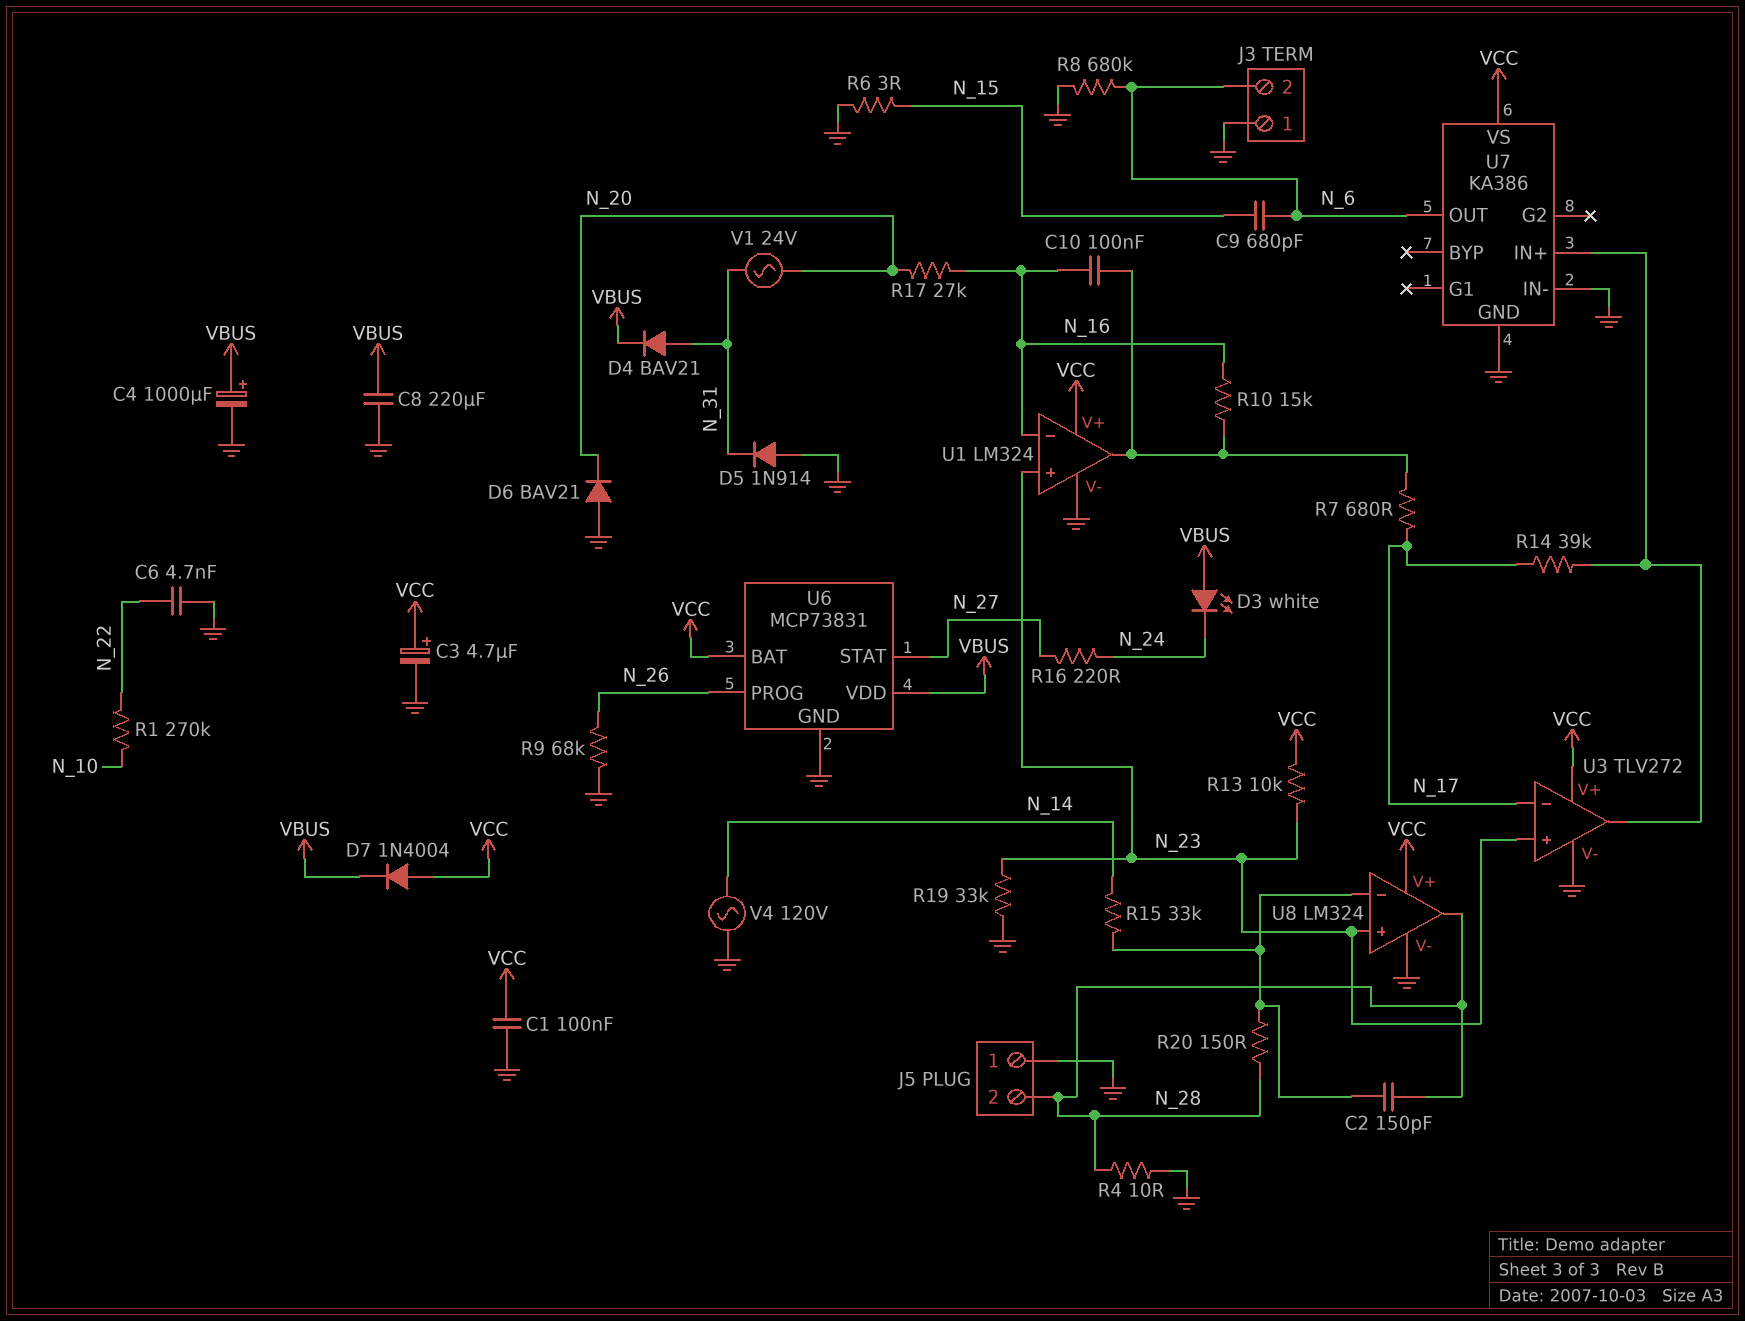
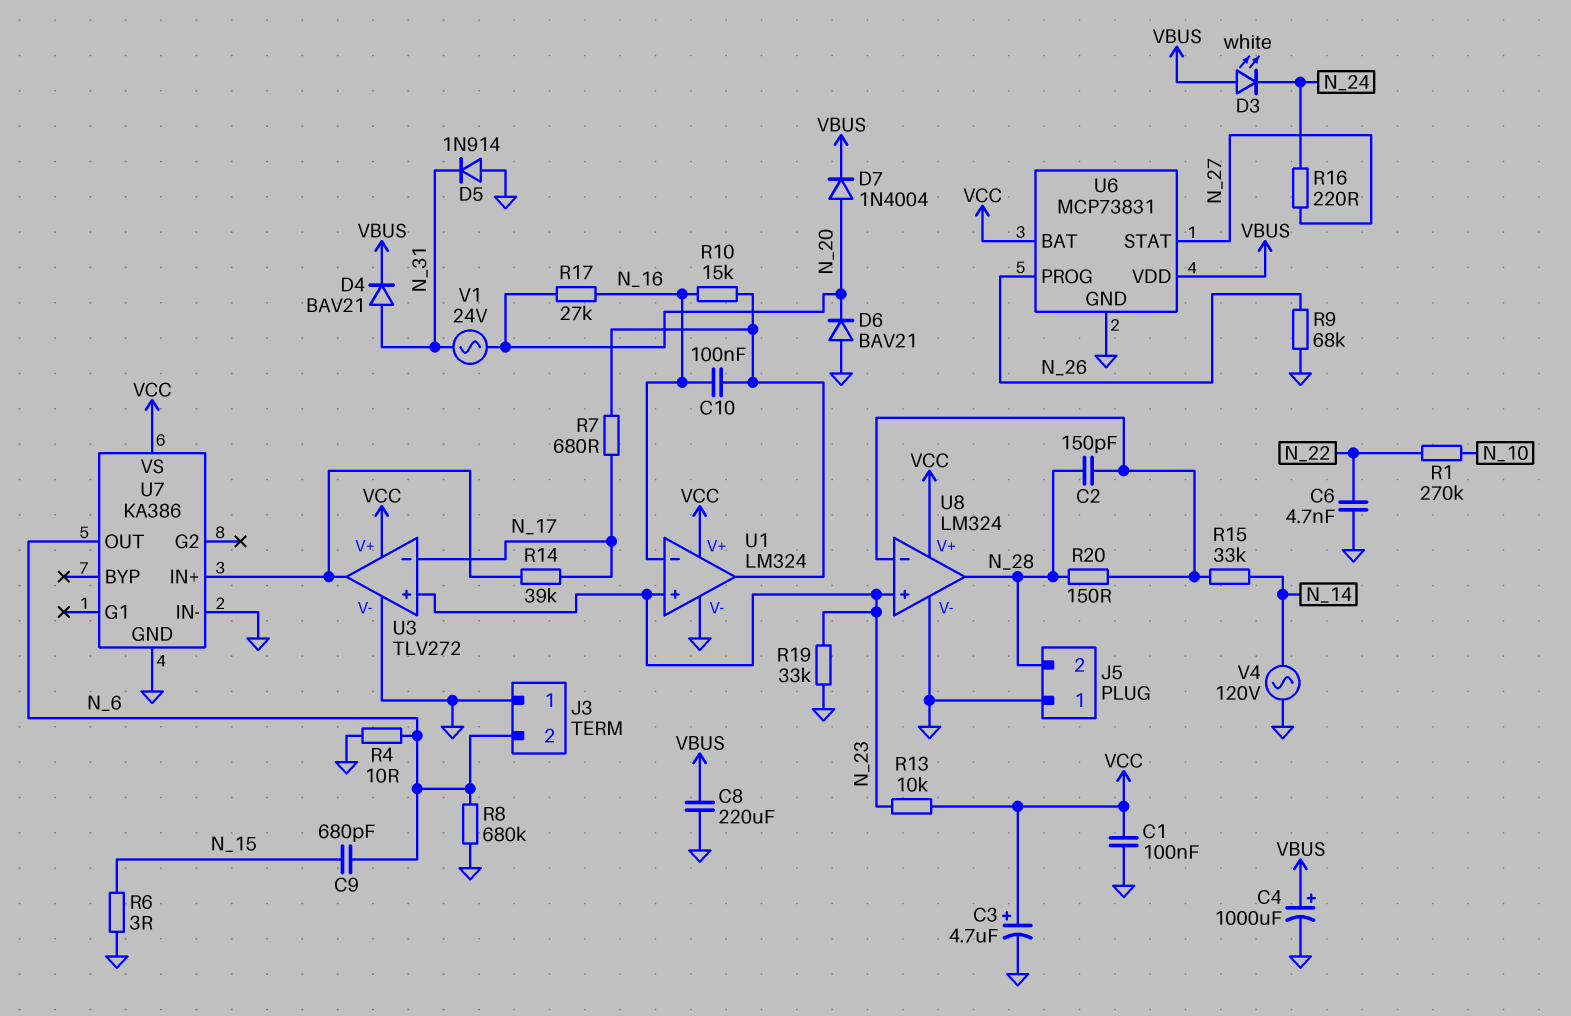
D7: diode 1N4004 (A VCC, K VBUS) -> diode 1N4004 (A N_20, K VBUS)
R4: 10 (GND, N_28) -> 10 (GND, N_6)

